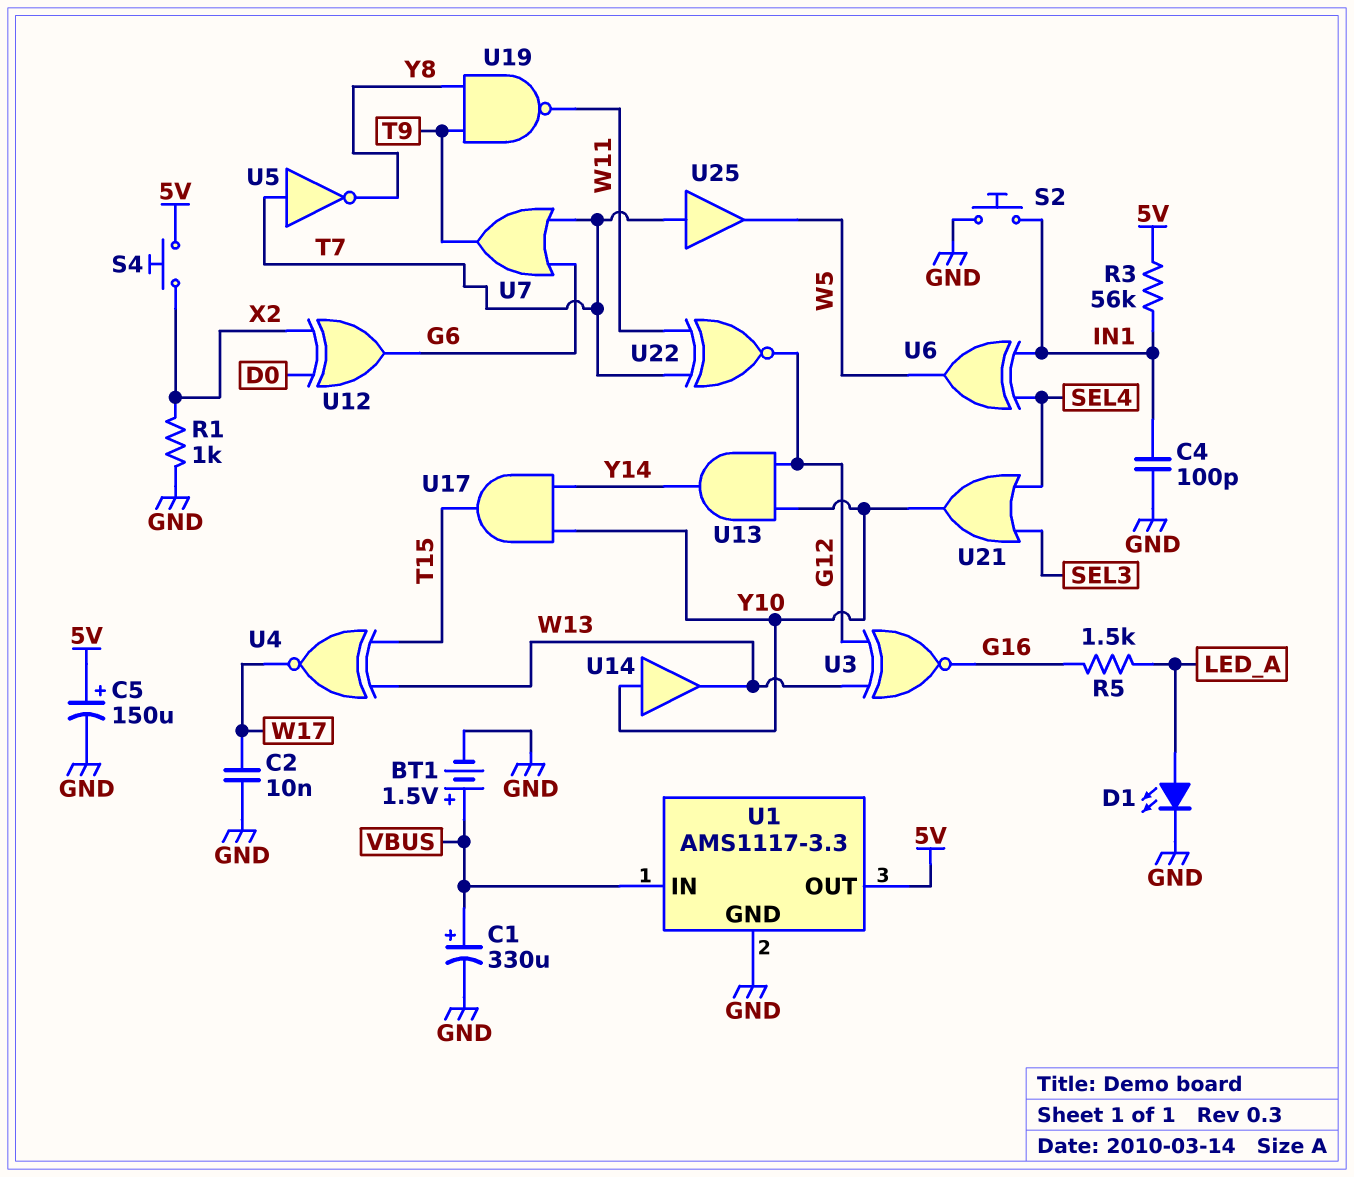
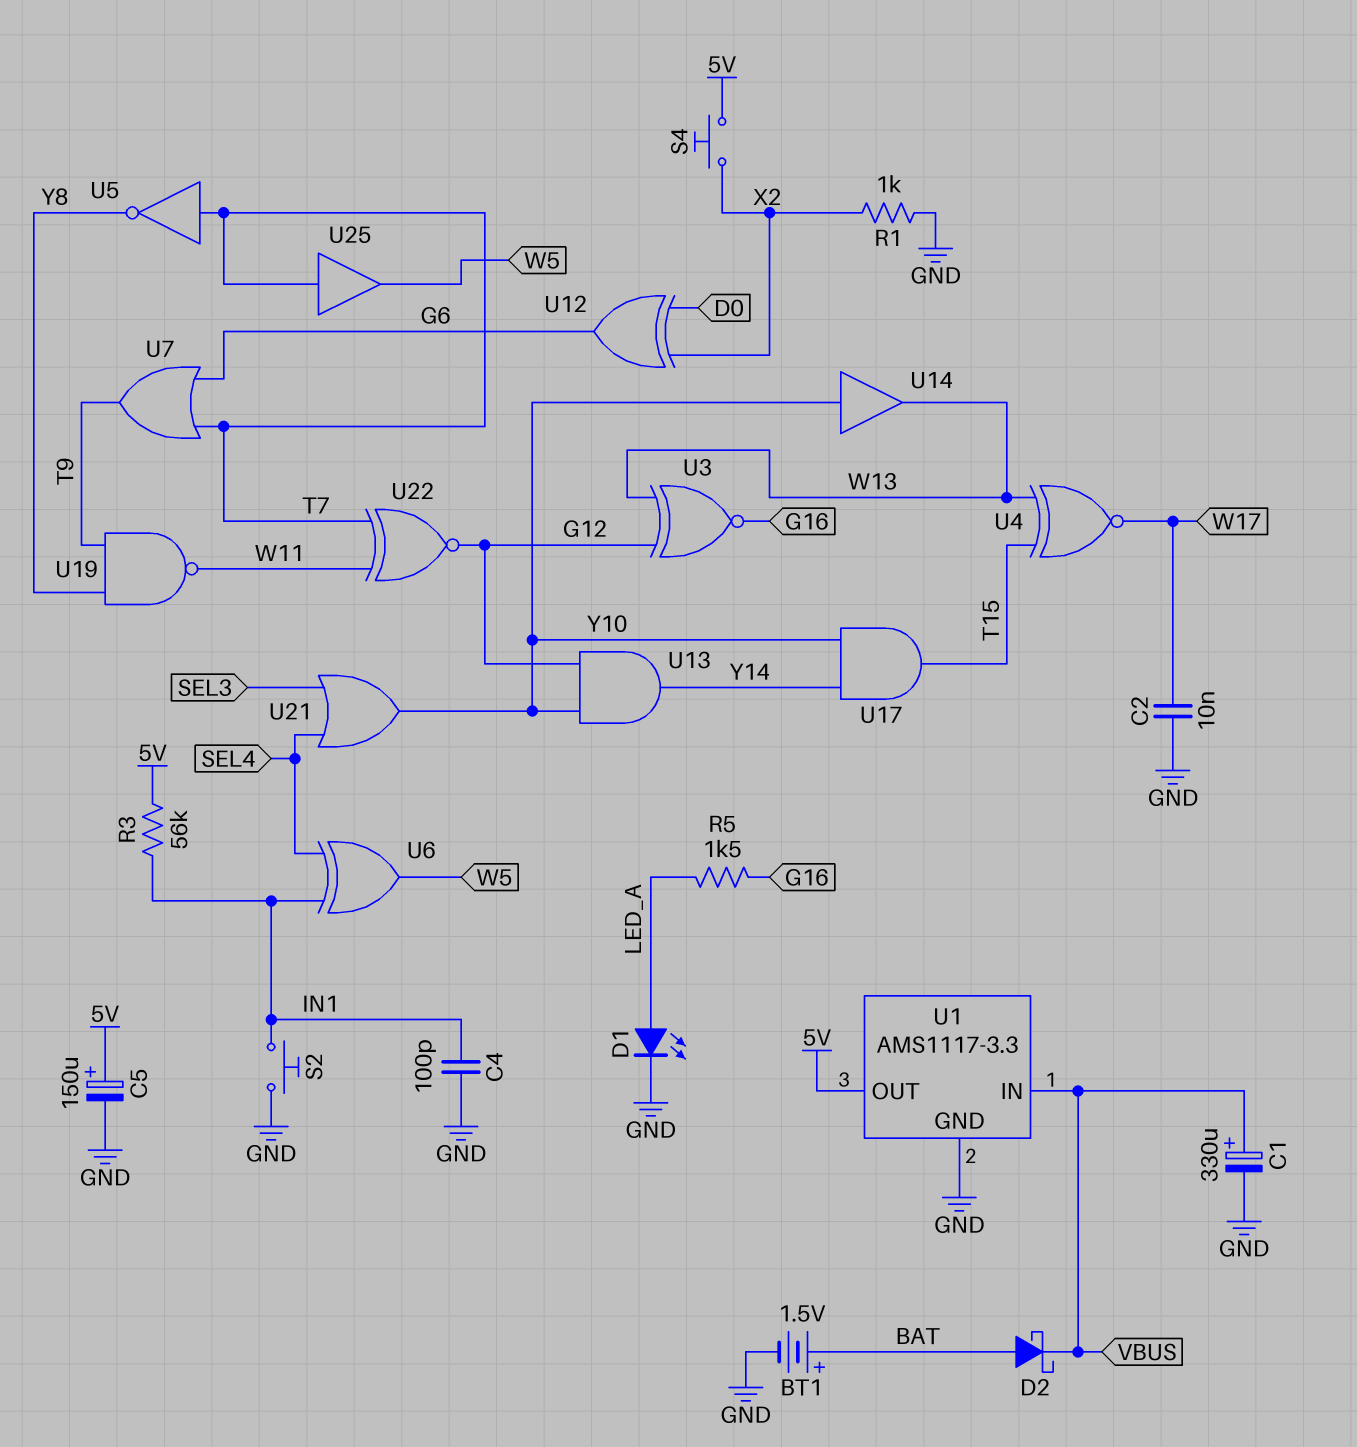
BT1: 1.5V (plus VBUS, minus GND) -> 1.5V (plus BAT, minus GND)
D2: none -> schottky (A BAT, K VBUS)

